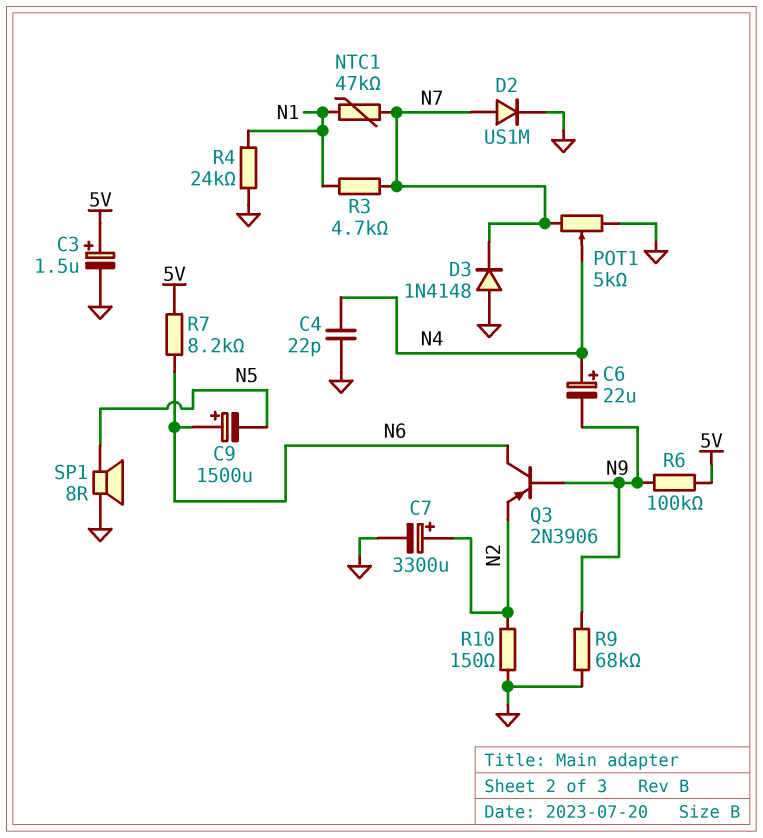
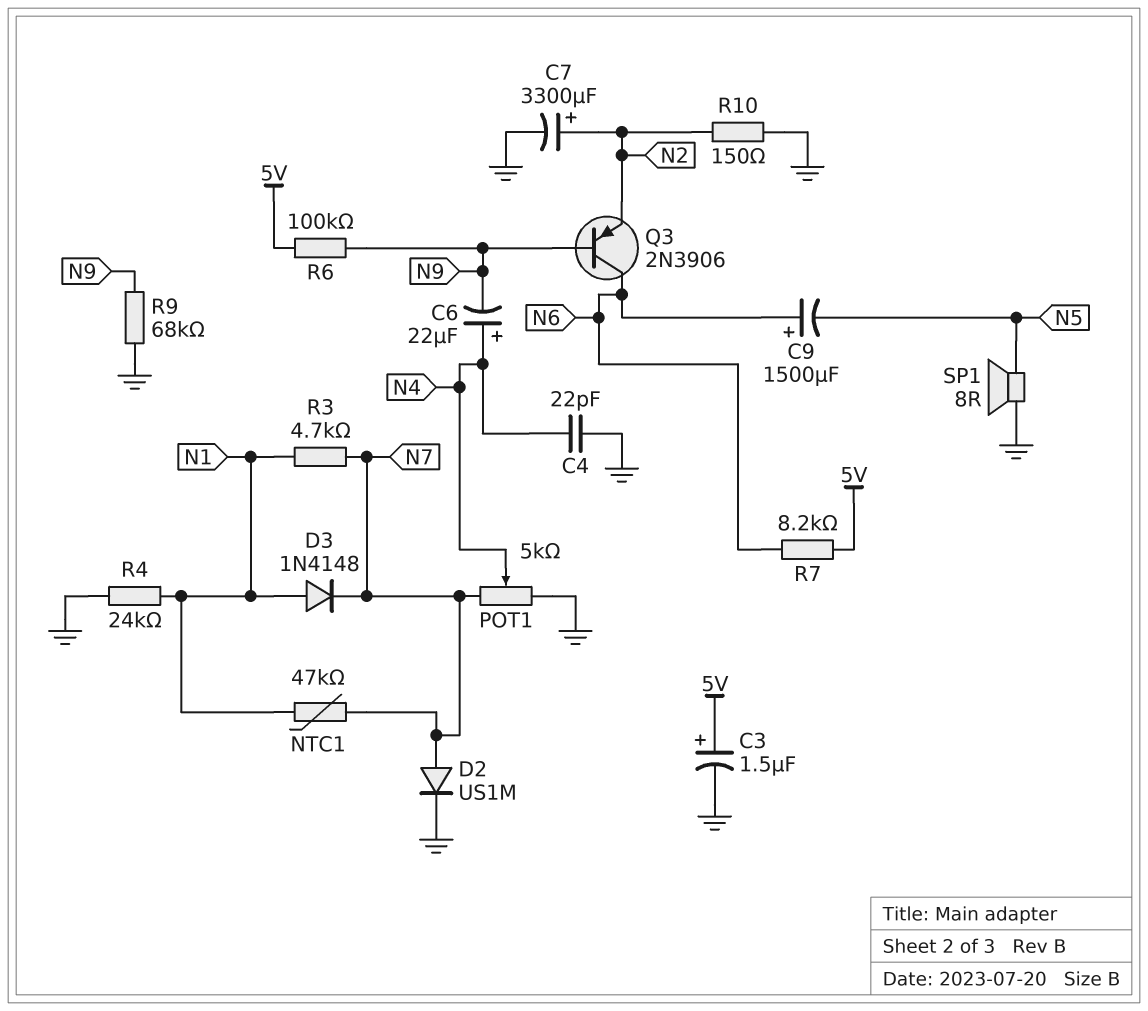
D3: diode 1N4148 (A GND, K N7) -> diode 1N4148 (A N1, K N7)

